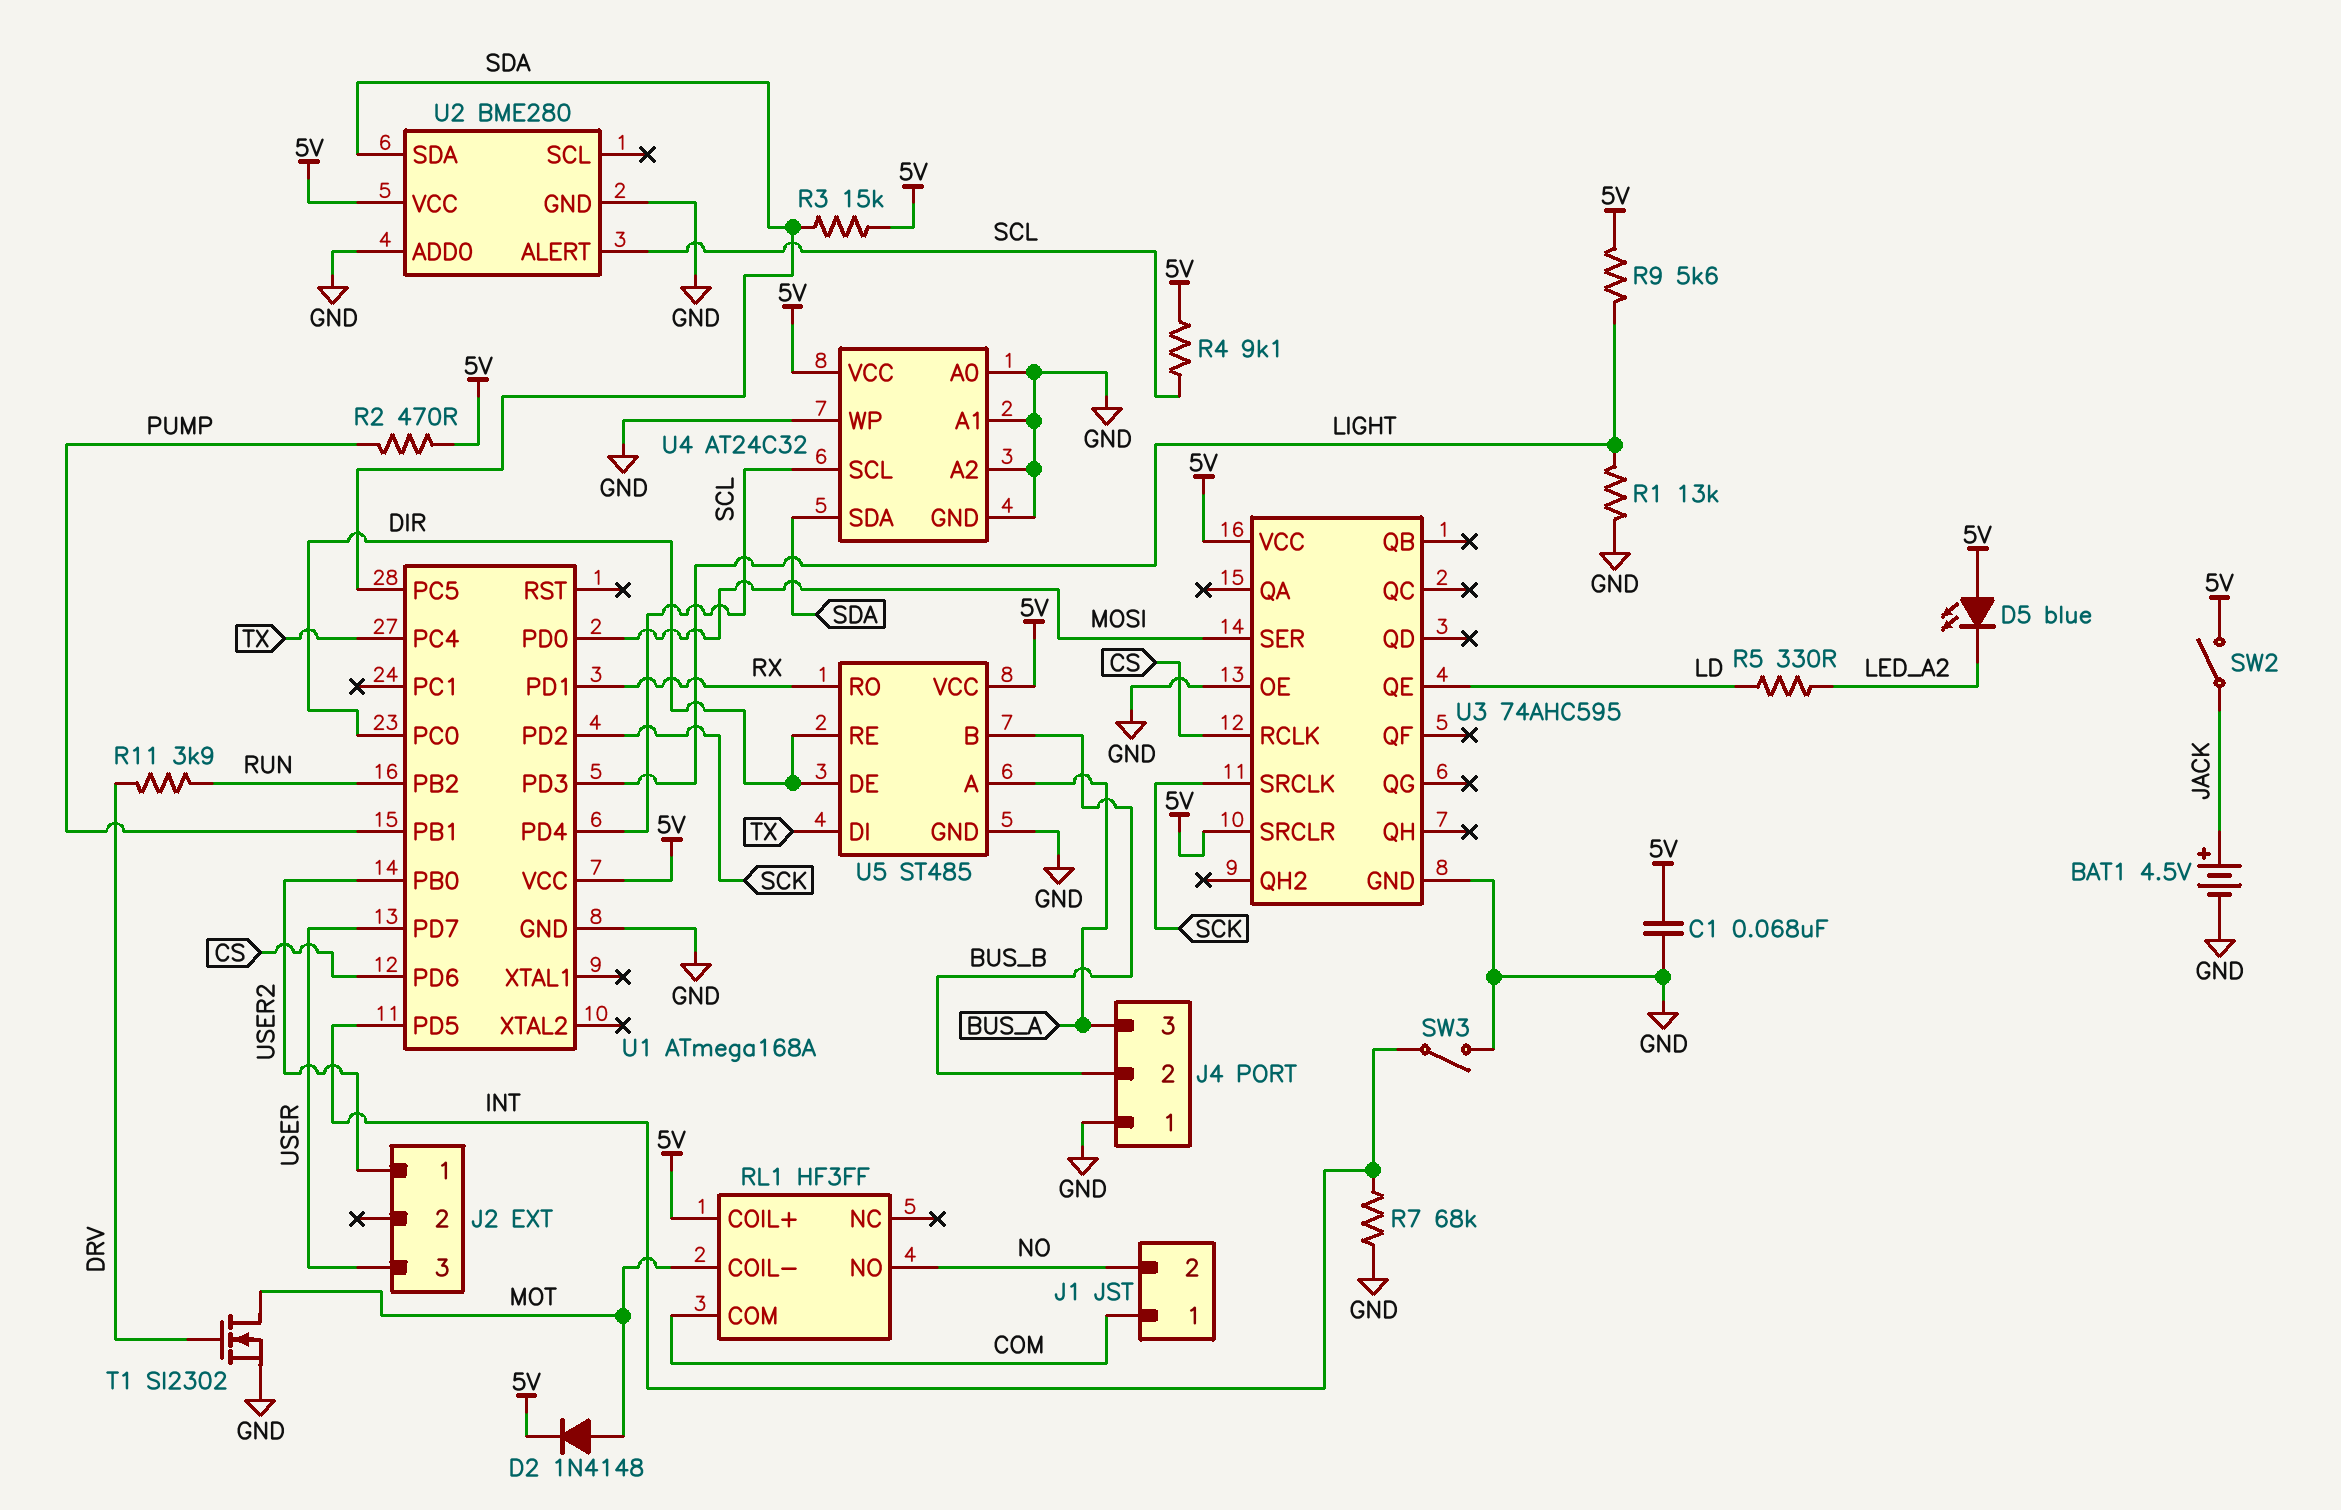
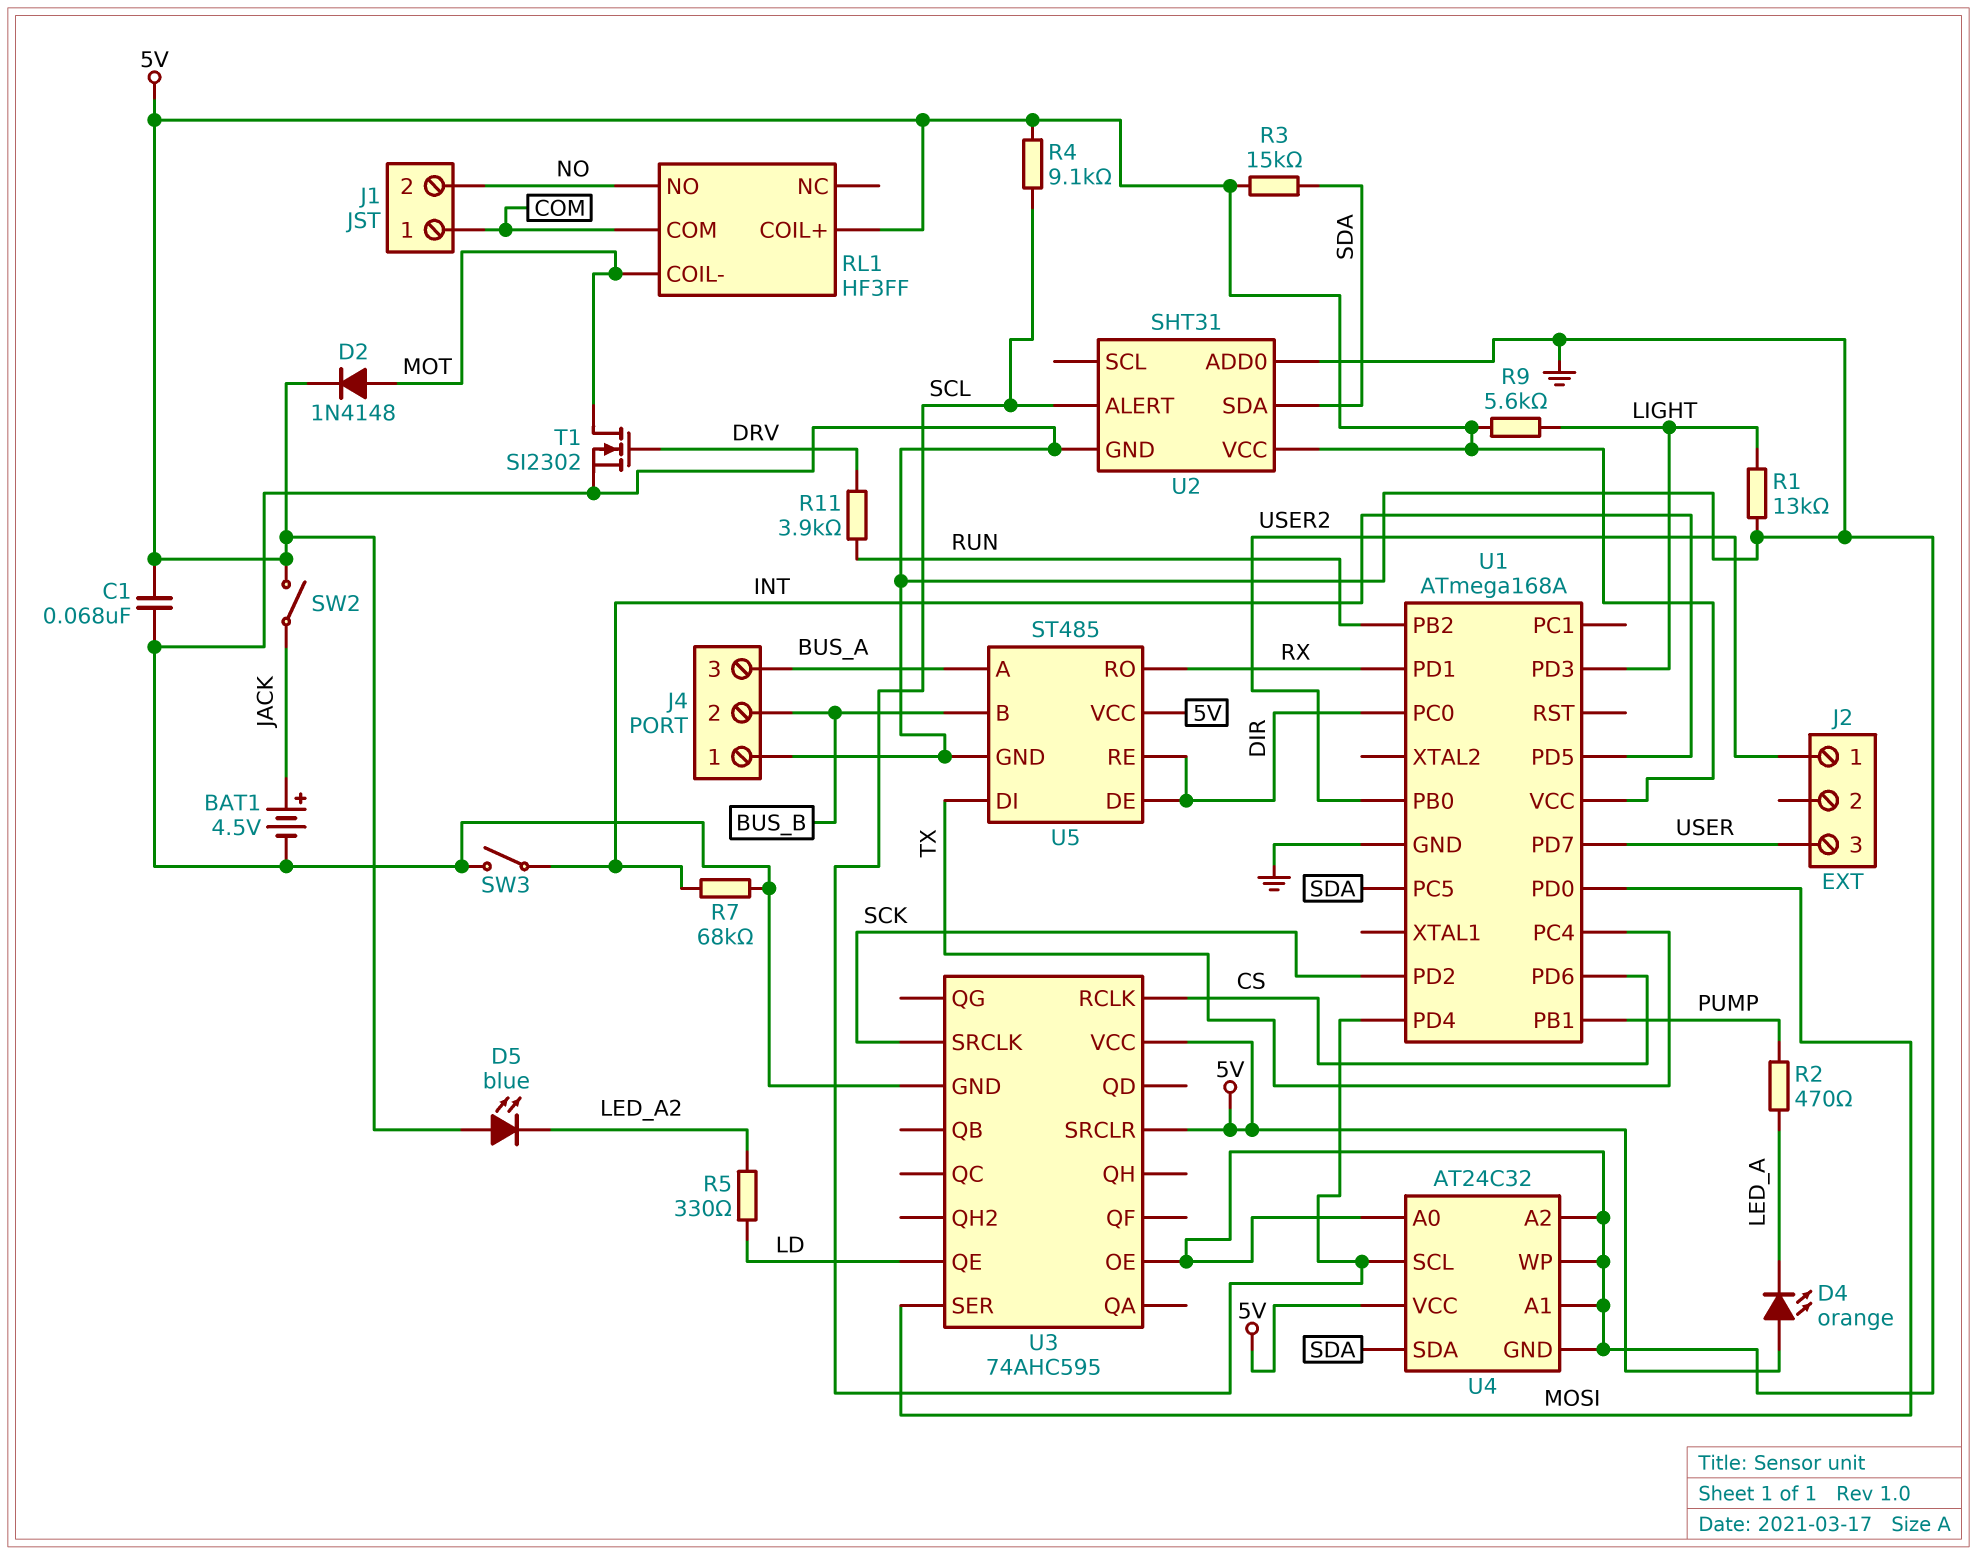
D4: none -> LED orange (A 5V, K LED_A)
R2: 470 (5V, PUMP) -> 470 (LED_A, PUMP)
U2: BME280 -> SHT31

